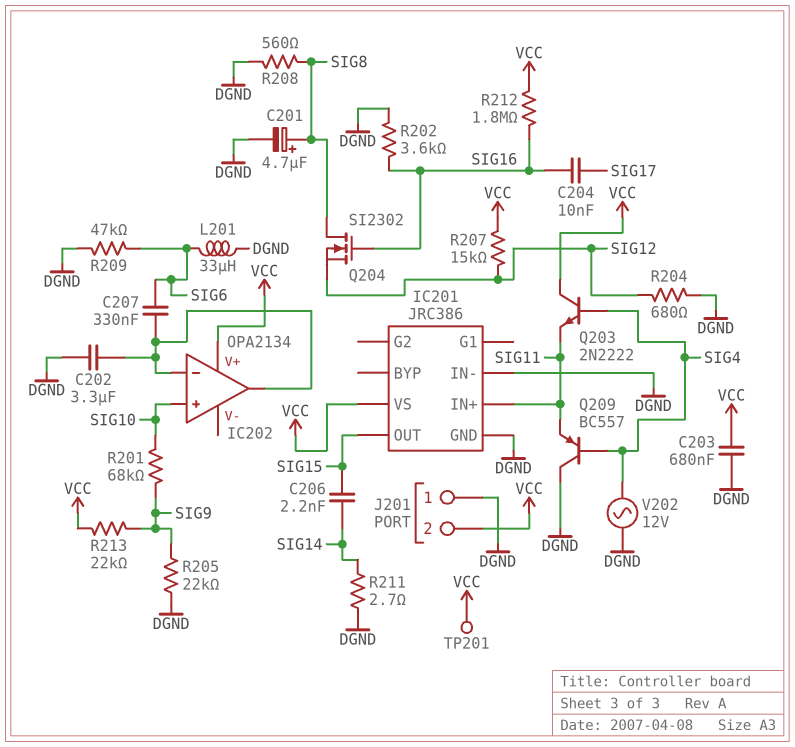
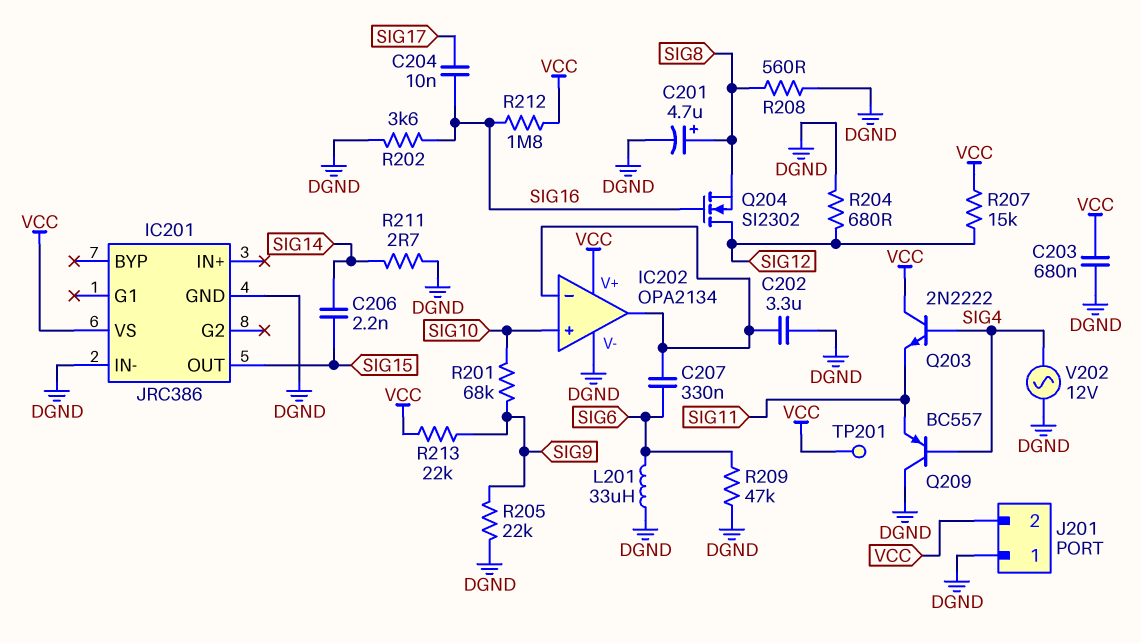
IC201 pin IN+: SIG11 -> none
IC202 pin V-: none -> DGND
Q204: NMOS SI2302 (G SIG16, D SIG8, S SIG12) -> NMOS SI2302 (G SIG16, D SIG12, S SIG8)

